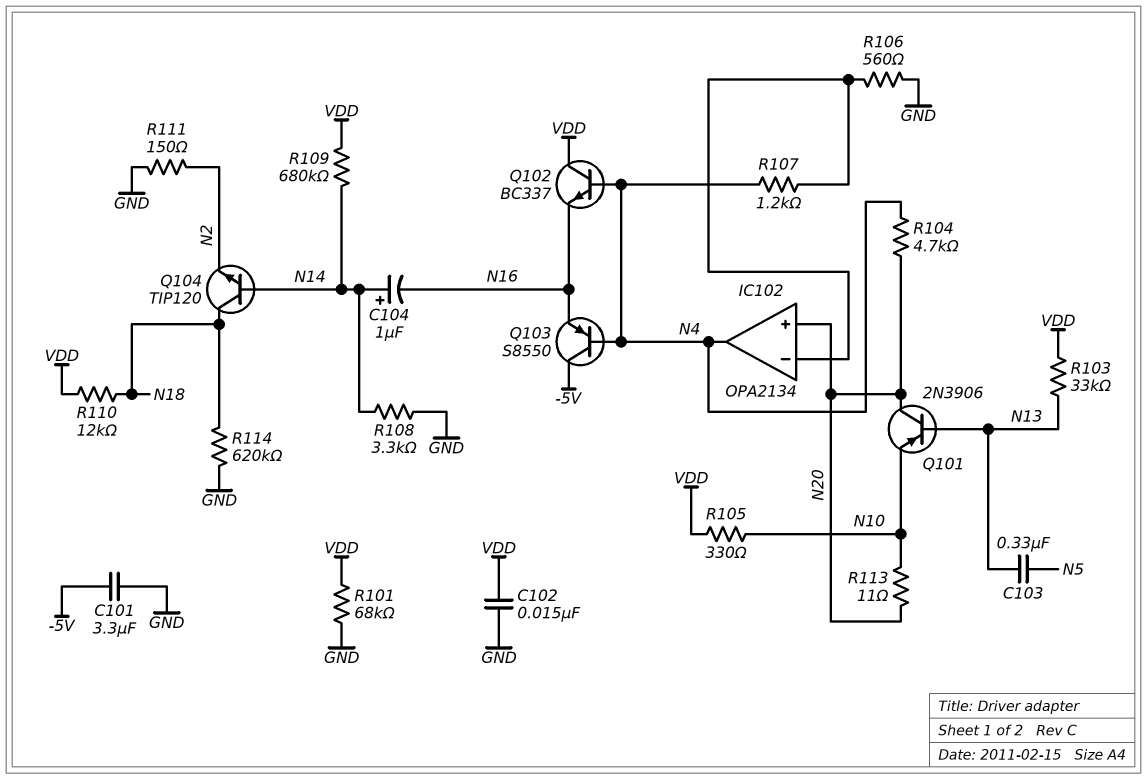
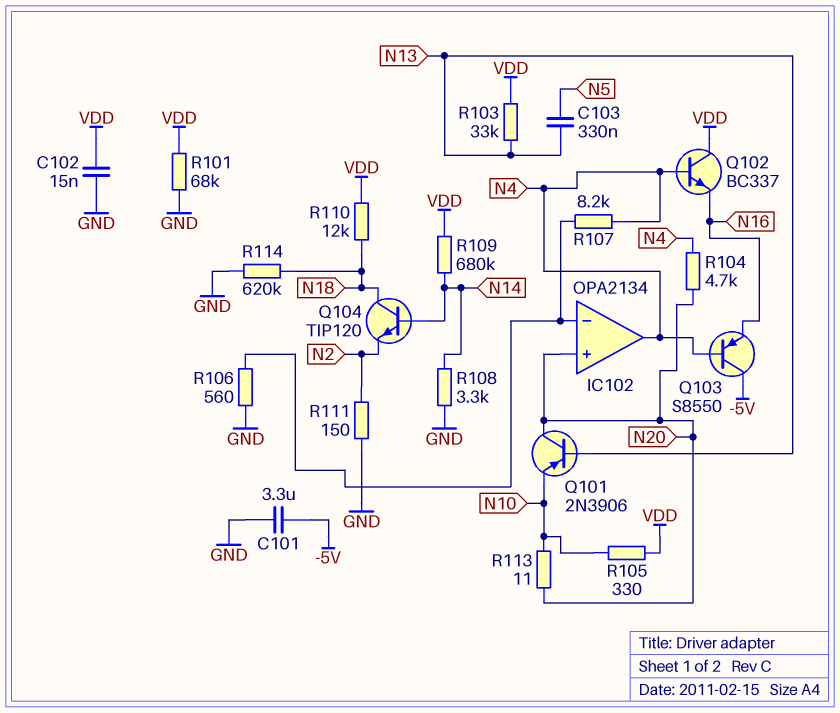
C104: 1uF (plus N14, minus N16) -> none
R107: 1.2k (IC102/in-, N4) -> 8.2k (IC102/in-, N4)

